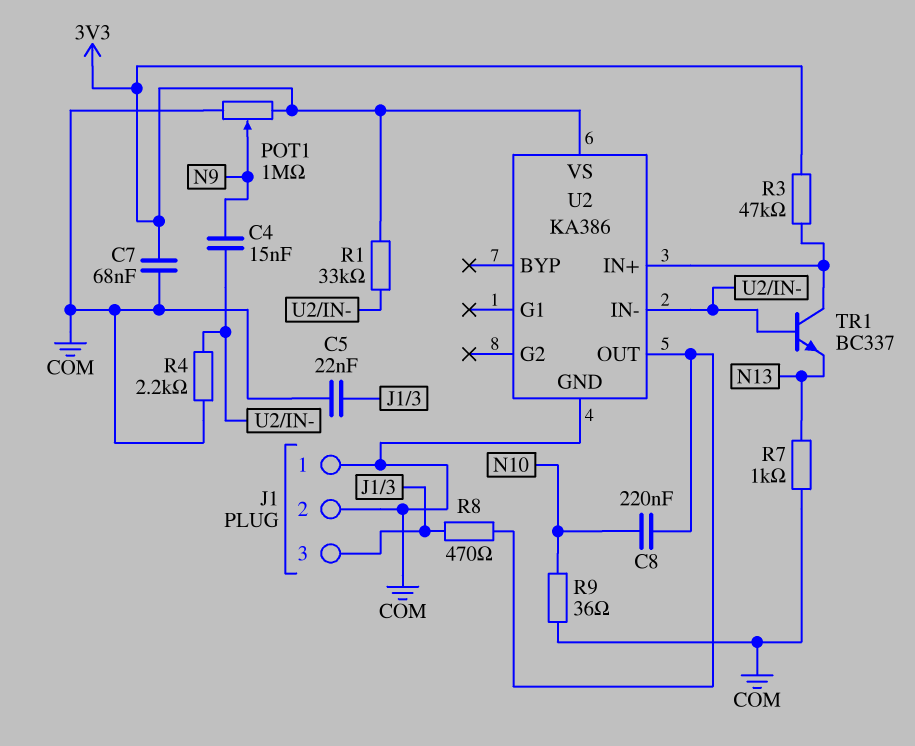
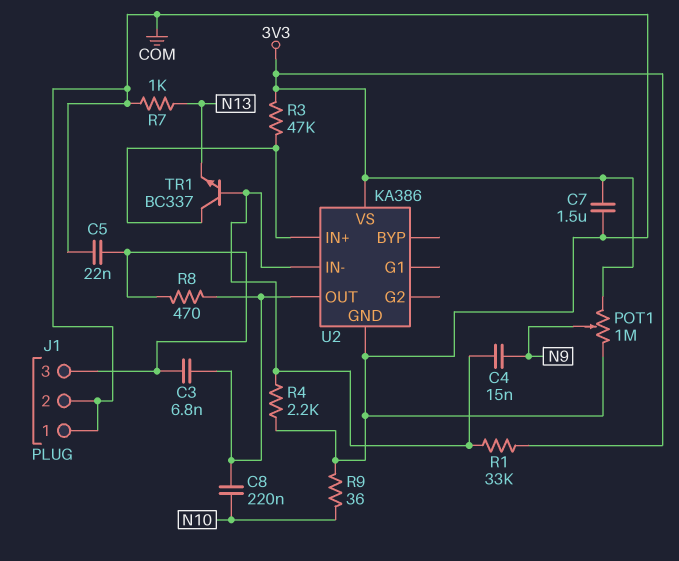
C3: none -> 6.8nF (J1/3, U2/OUT)
C7: 68nF (3V3, COM) -> 1.5uF (3V3, COM)

